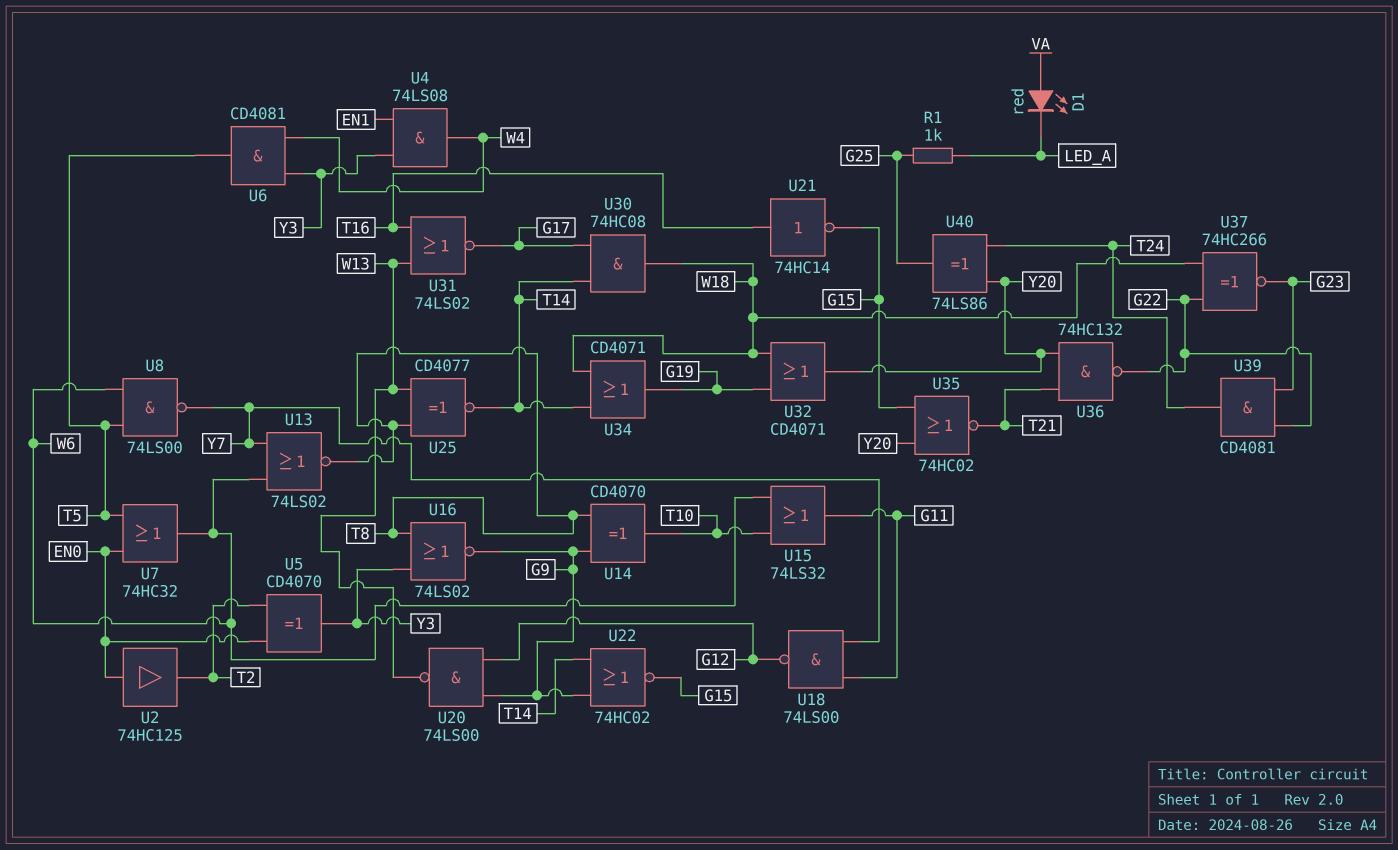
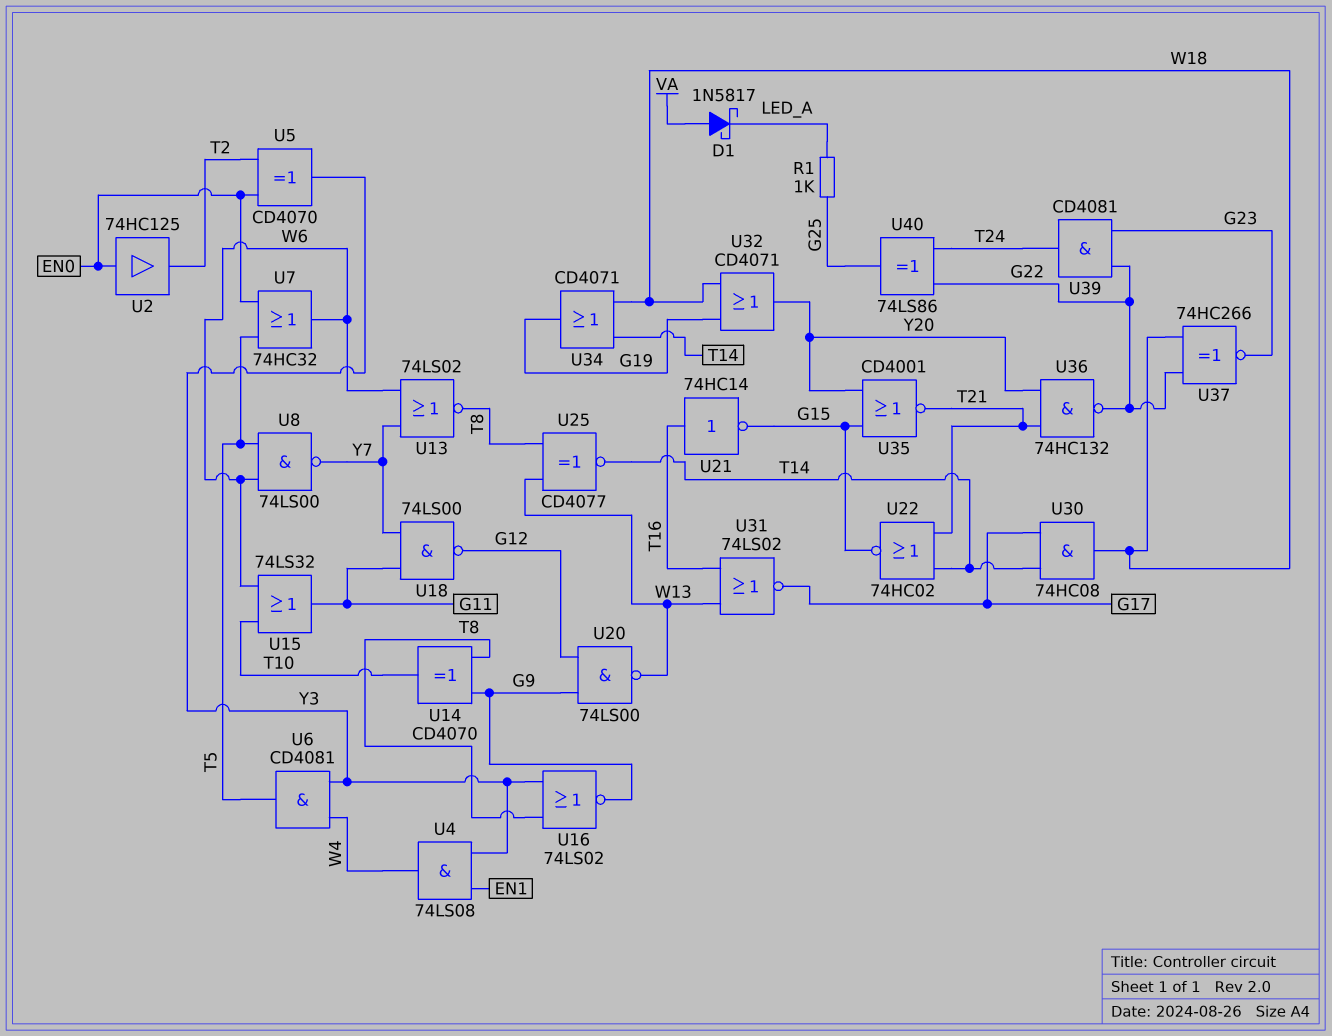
D1: LED red (A VA, K LED_A) -> schottky 1N5817 (A VA, K LED_A)
U22: NOR 74HC02 (in G9, in T14, out G15) -> NOR 74HC02 (in T14, in T21, out G15)
U35: NOR 74HC02 (in G15, in Y20, out T21) -> NOR CD4001 (in G15, in Y20, out T21)
U40: XOR 74LS86 (in T24, in Y20, out G25) -> XOR 74LS86 (in G22, in T24, out G25)

